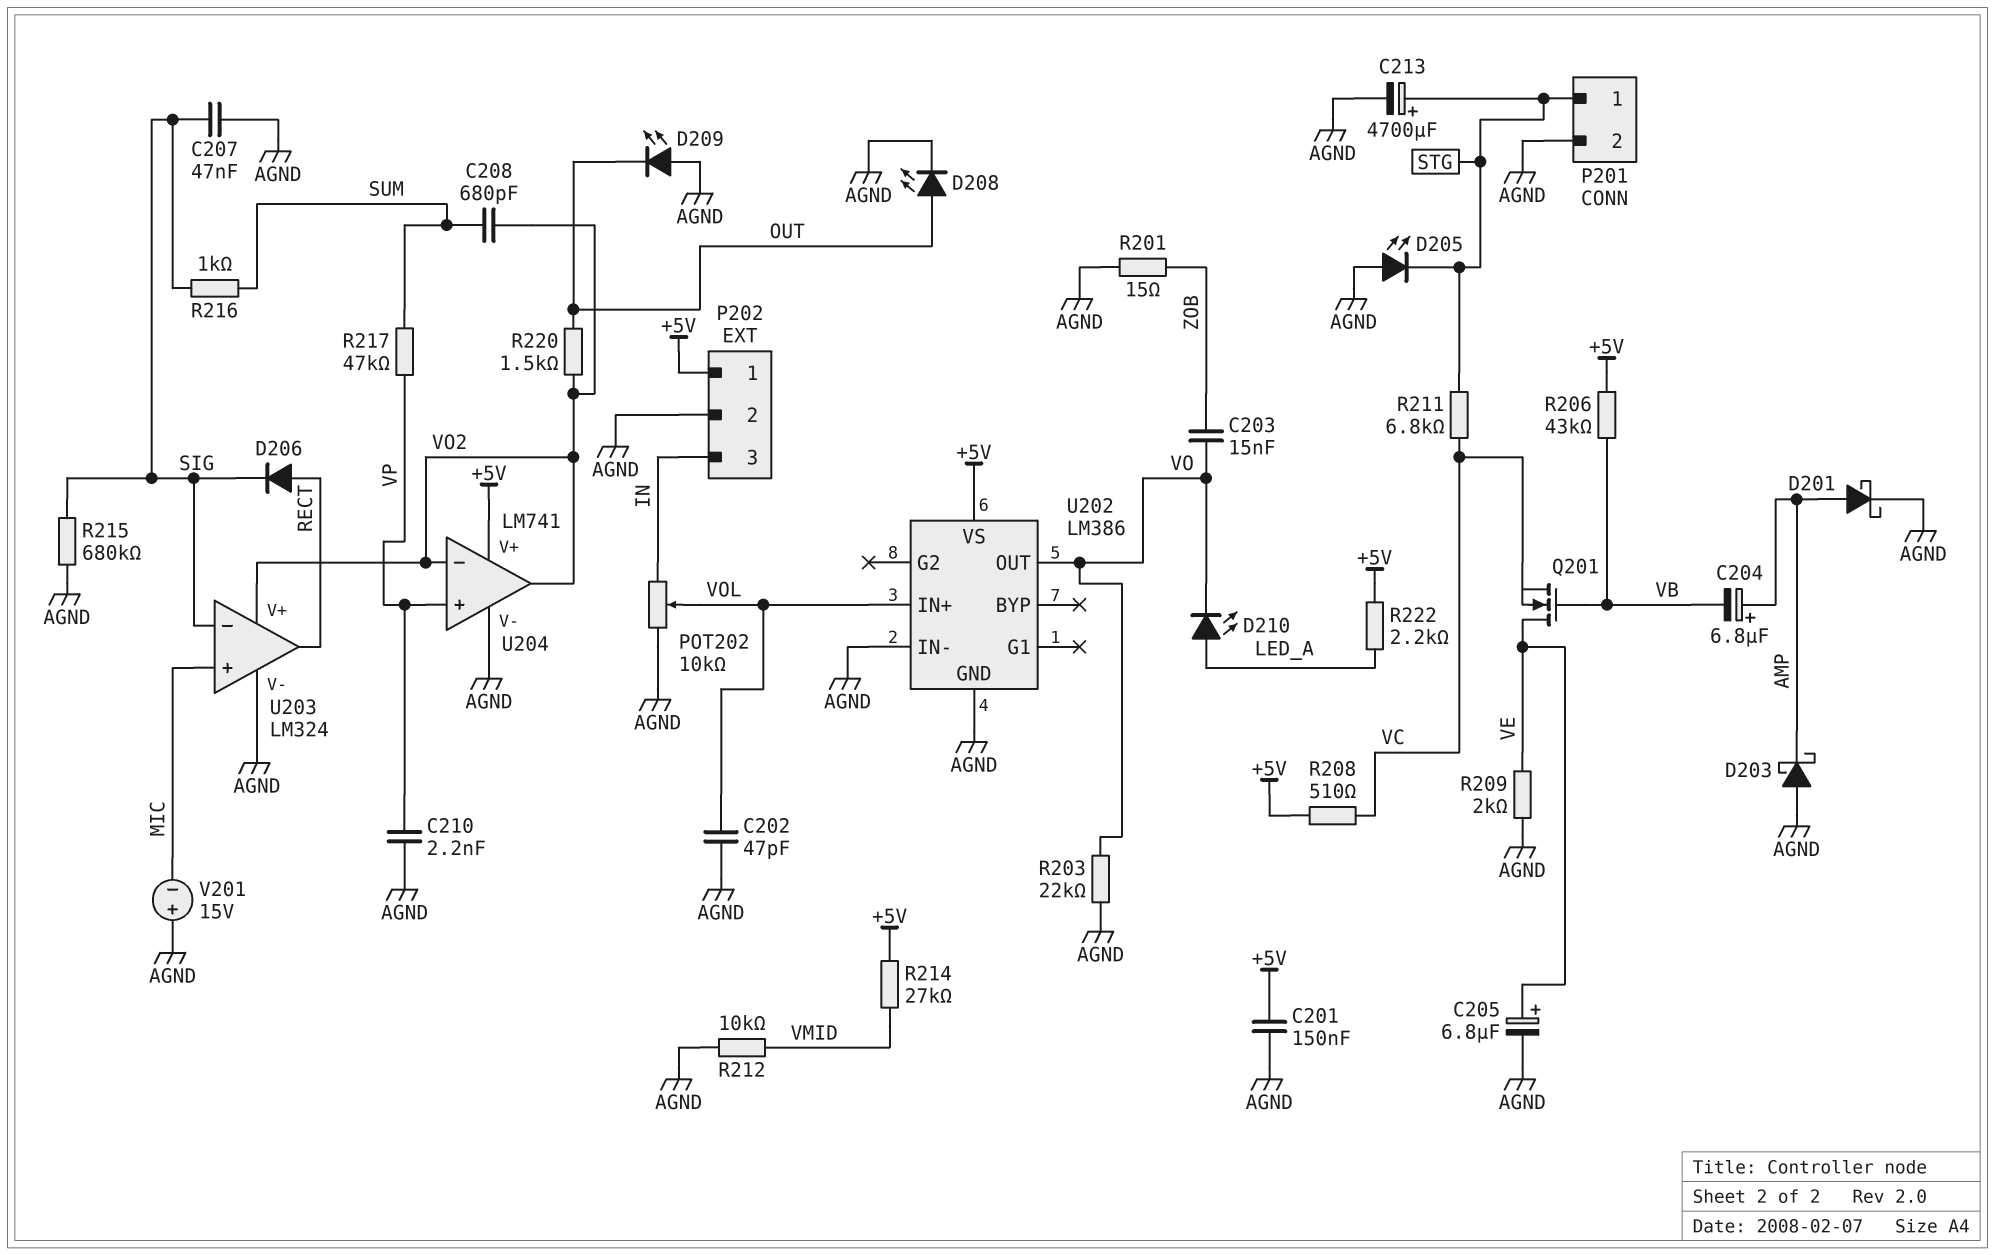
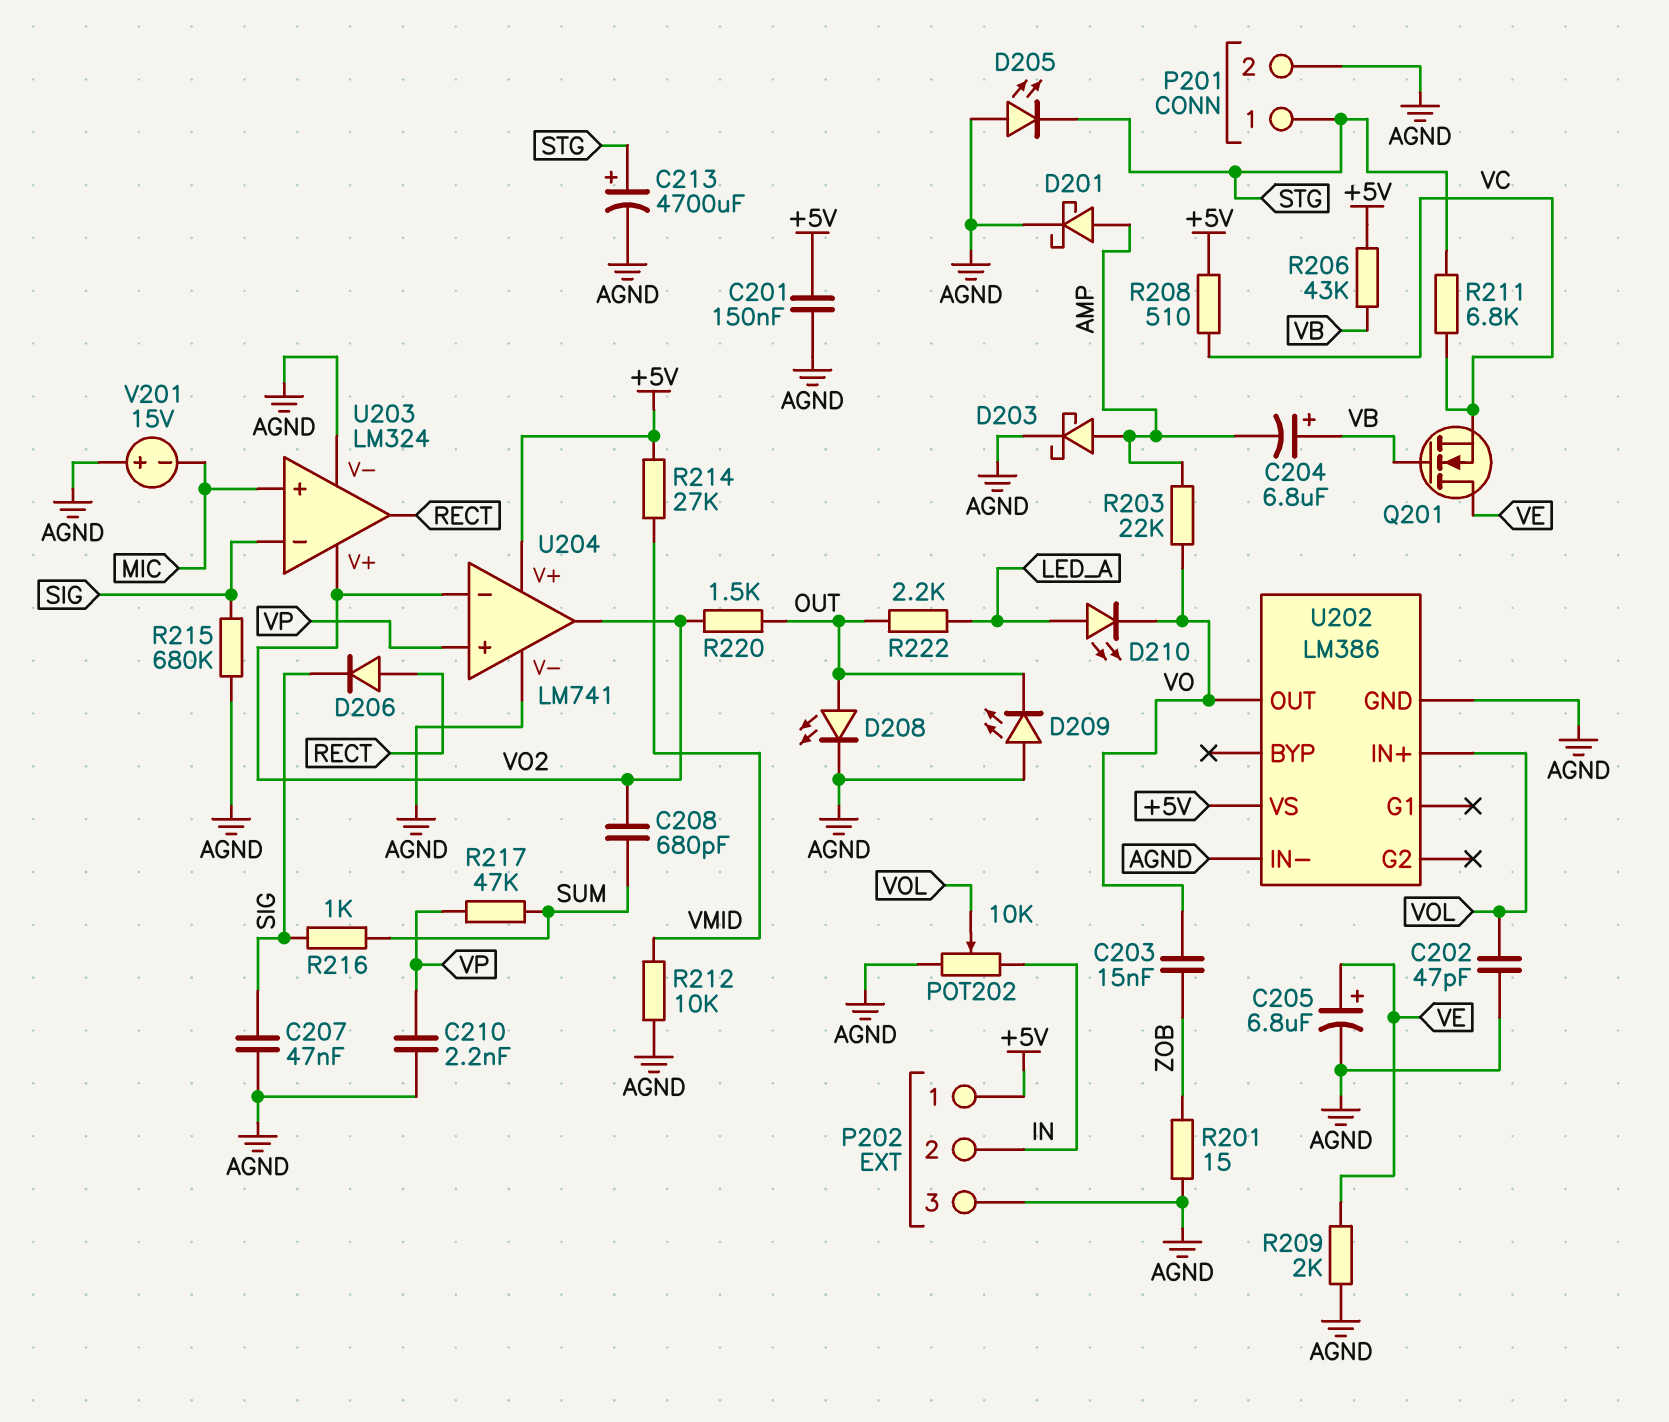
C204: 6.8uF (plus AMP, minus VB) -> 6.8uF (plus VB, minus AMP)
D203: schottky (A AGND, K AMP) -> schottky (A AMP, K AGND)
P202 pin 2: AGND -> IN
P202 pin 3: IN -> AGND
R203: 22k (AGND, VO) -> 22k (AMP, VO)
R222: 2.2k (+5V, LED_A) -> 2.2k (LED_A, OUT)

